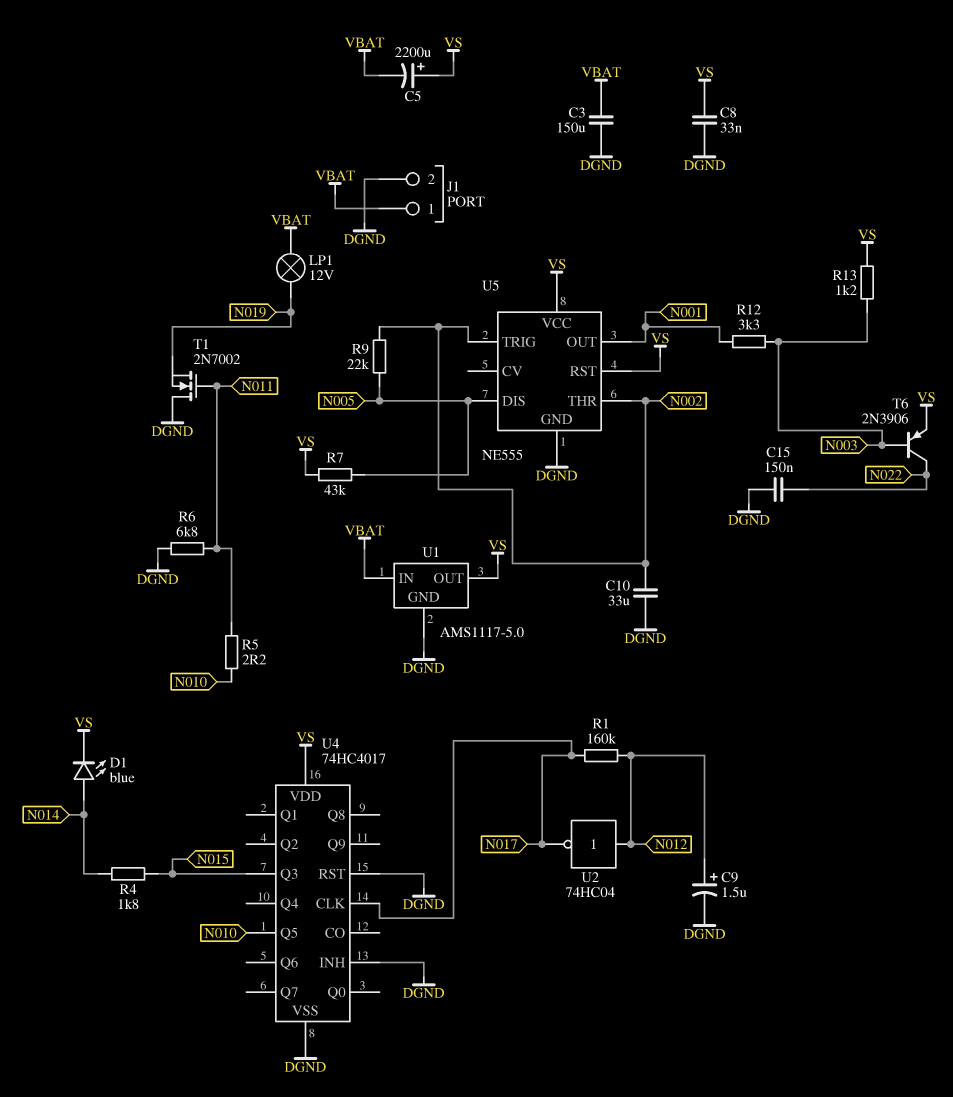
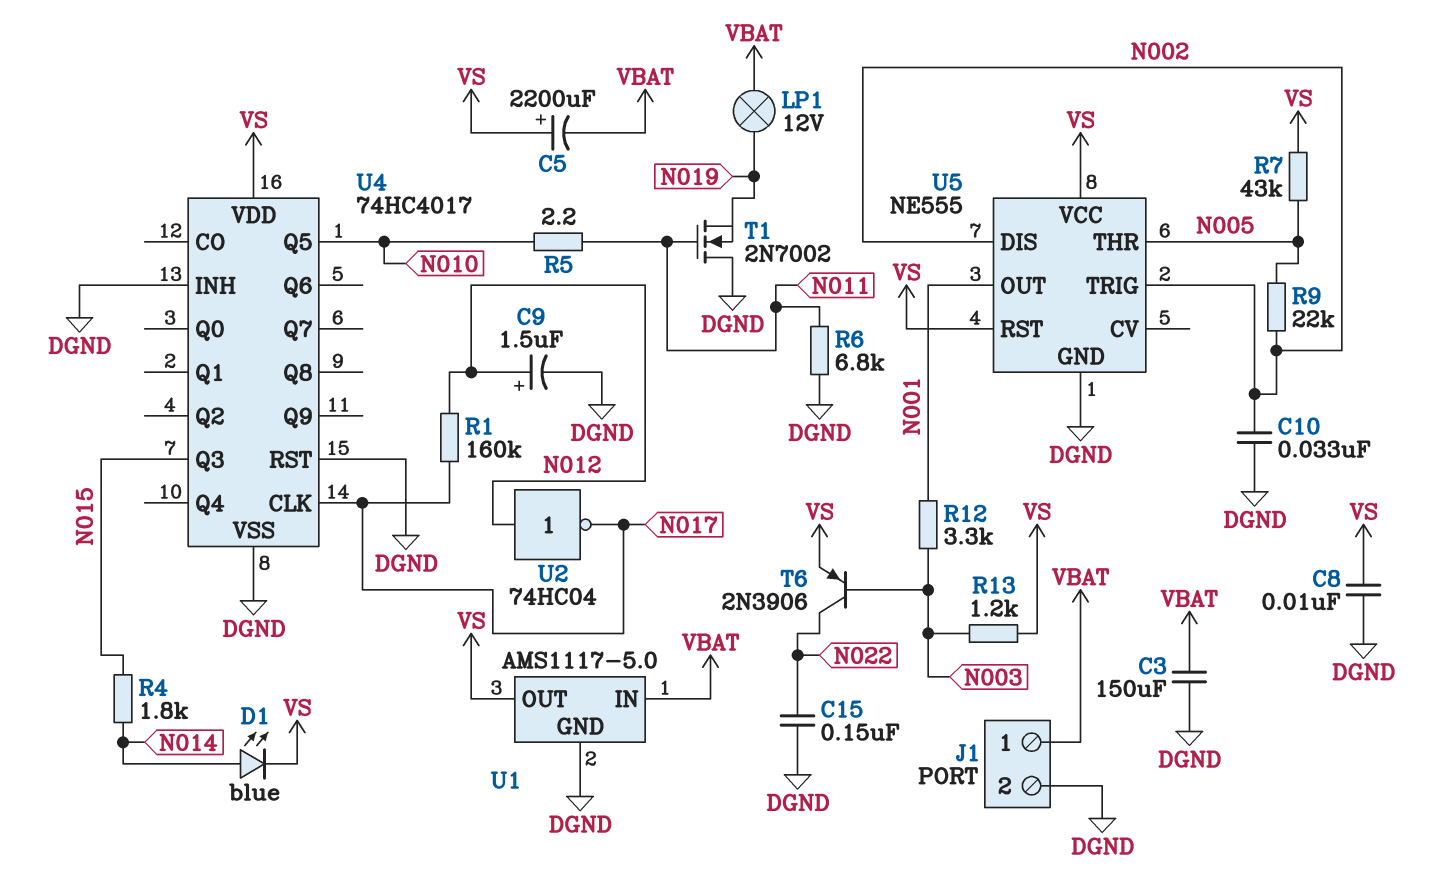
C8: 33nF (DGND, VS) -> 10nF (DGND, VS)
C10: 33uF (DGND, N002) -> 33nF (DGND, N002)
U5 pin DIS: N005 -> N002
U5 pin THR: N002 -> N005

